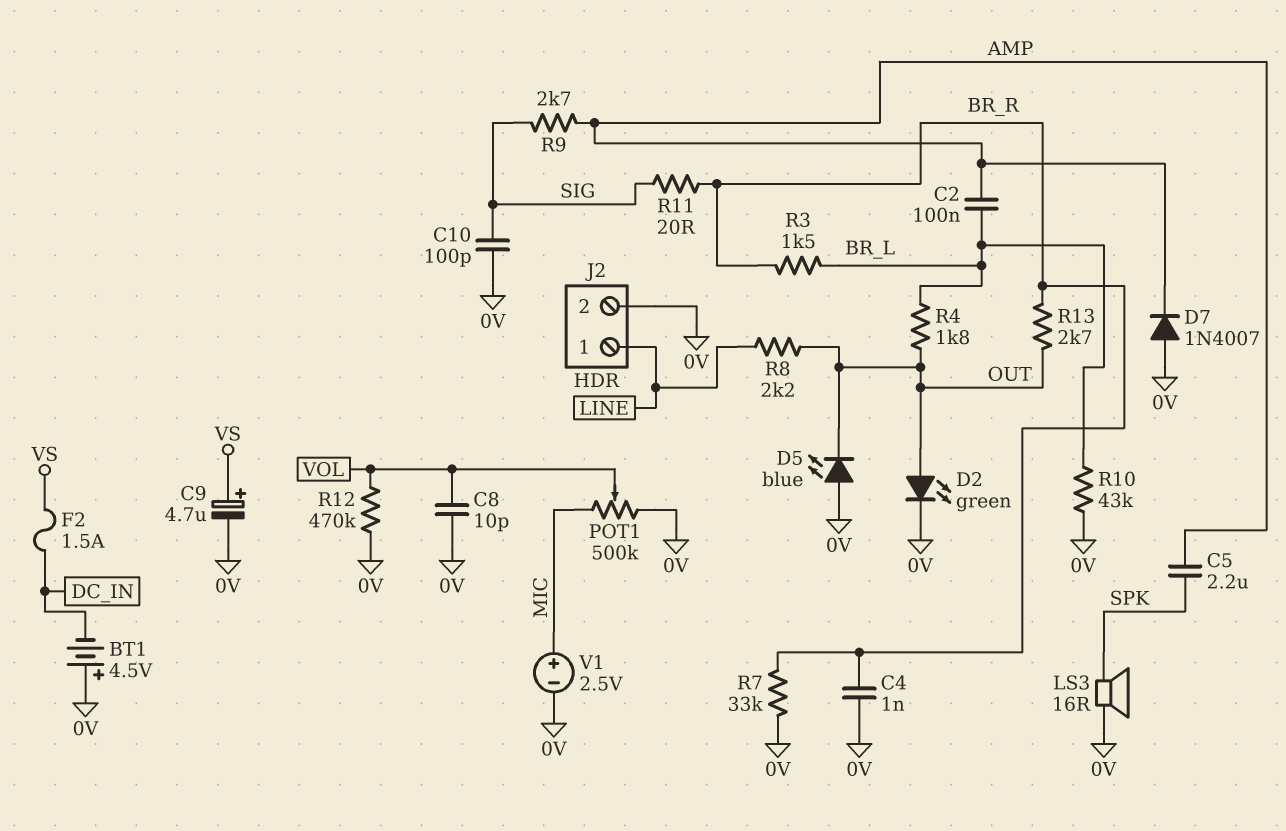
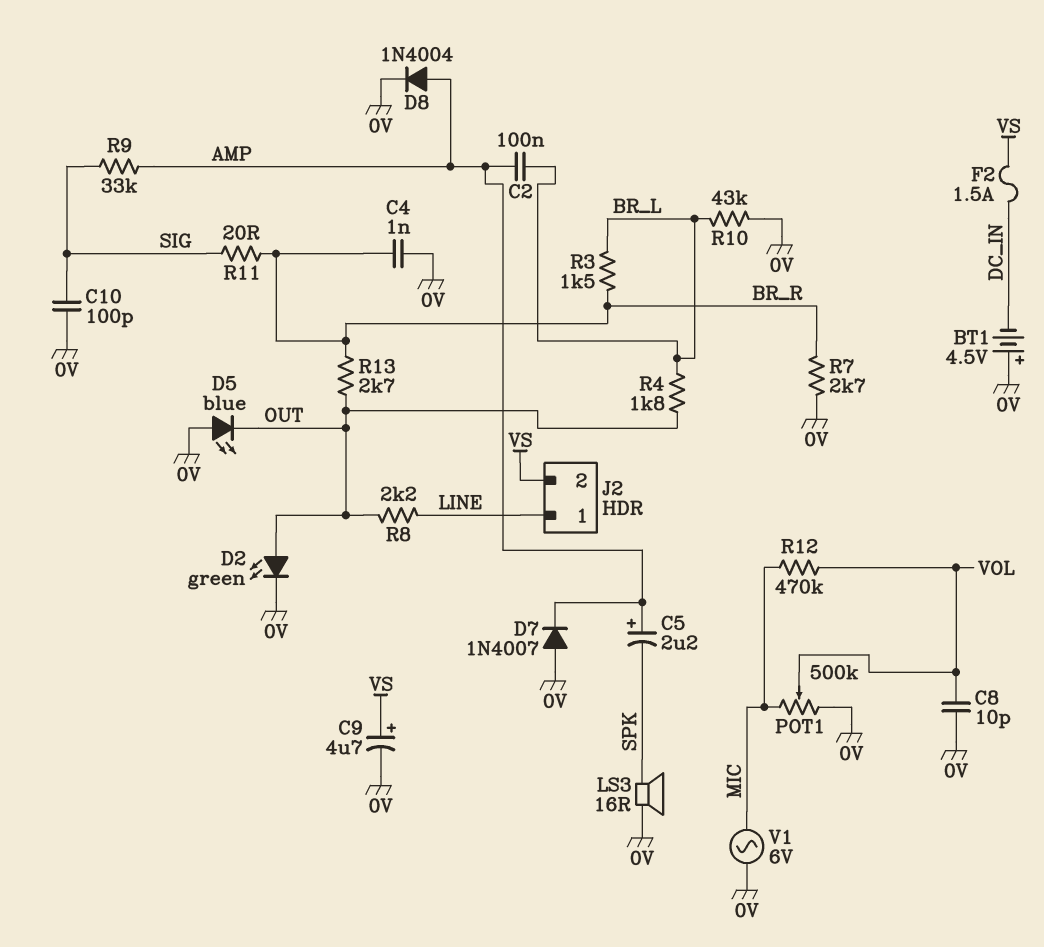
C5: 2.2uF (AMP, SPK) -> 2.2uF (plus AMP, minus SPK)
D8: none -> diode 1N4004 (A AMP, K 0V)
J2 pin 2: 0V -> VS
R7: 33k (0V, BR_R) -> 2.7k (0V, BR_R)
R9: 2.7k (AMP, SIG) -> 33k (AMP, SIG)
R12: 470k (0V, VOL) -> 470k (MIC, VOL)
V1: 2.5V (plus MIC, minus 0V) -> AC 6V (0V, MIC)

